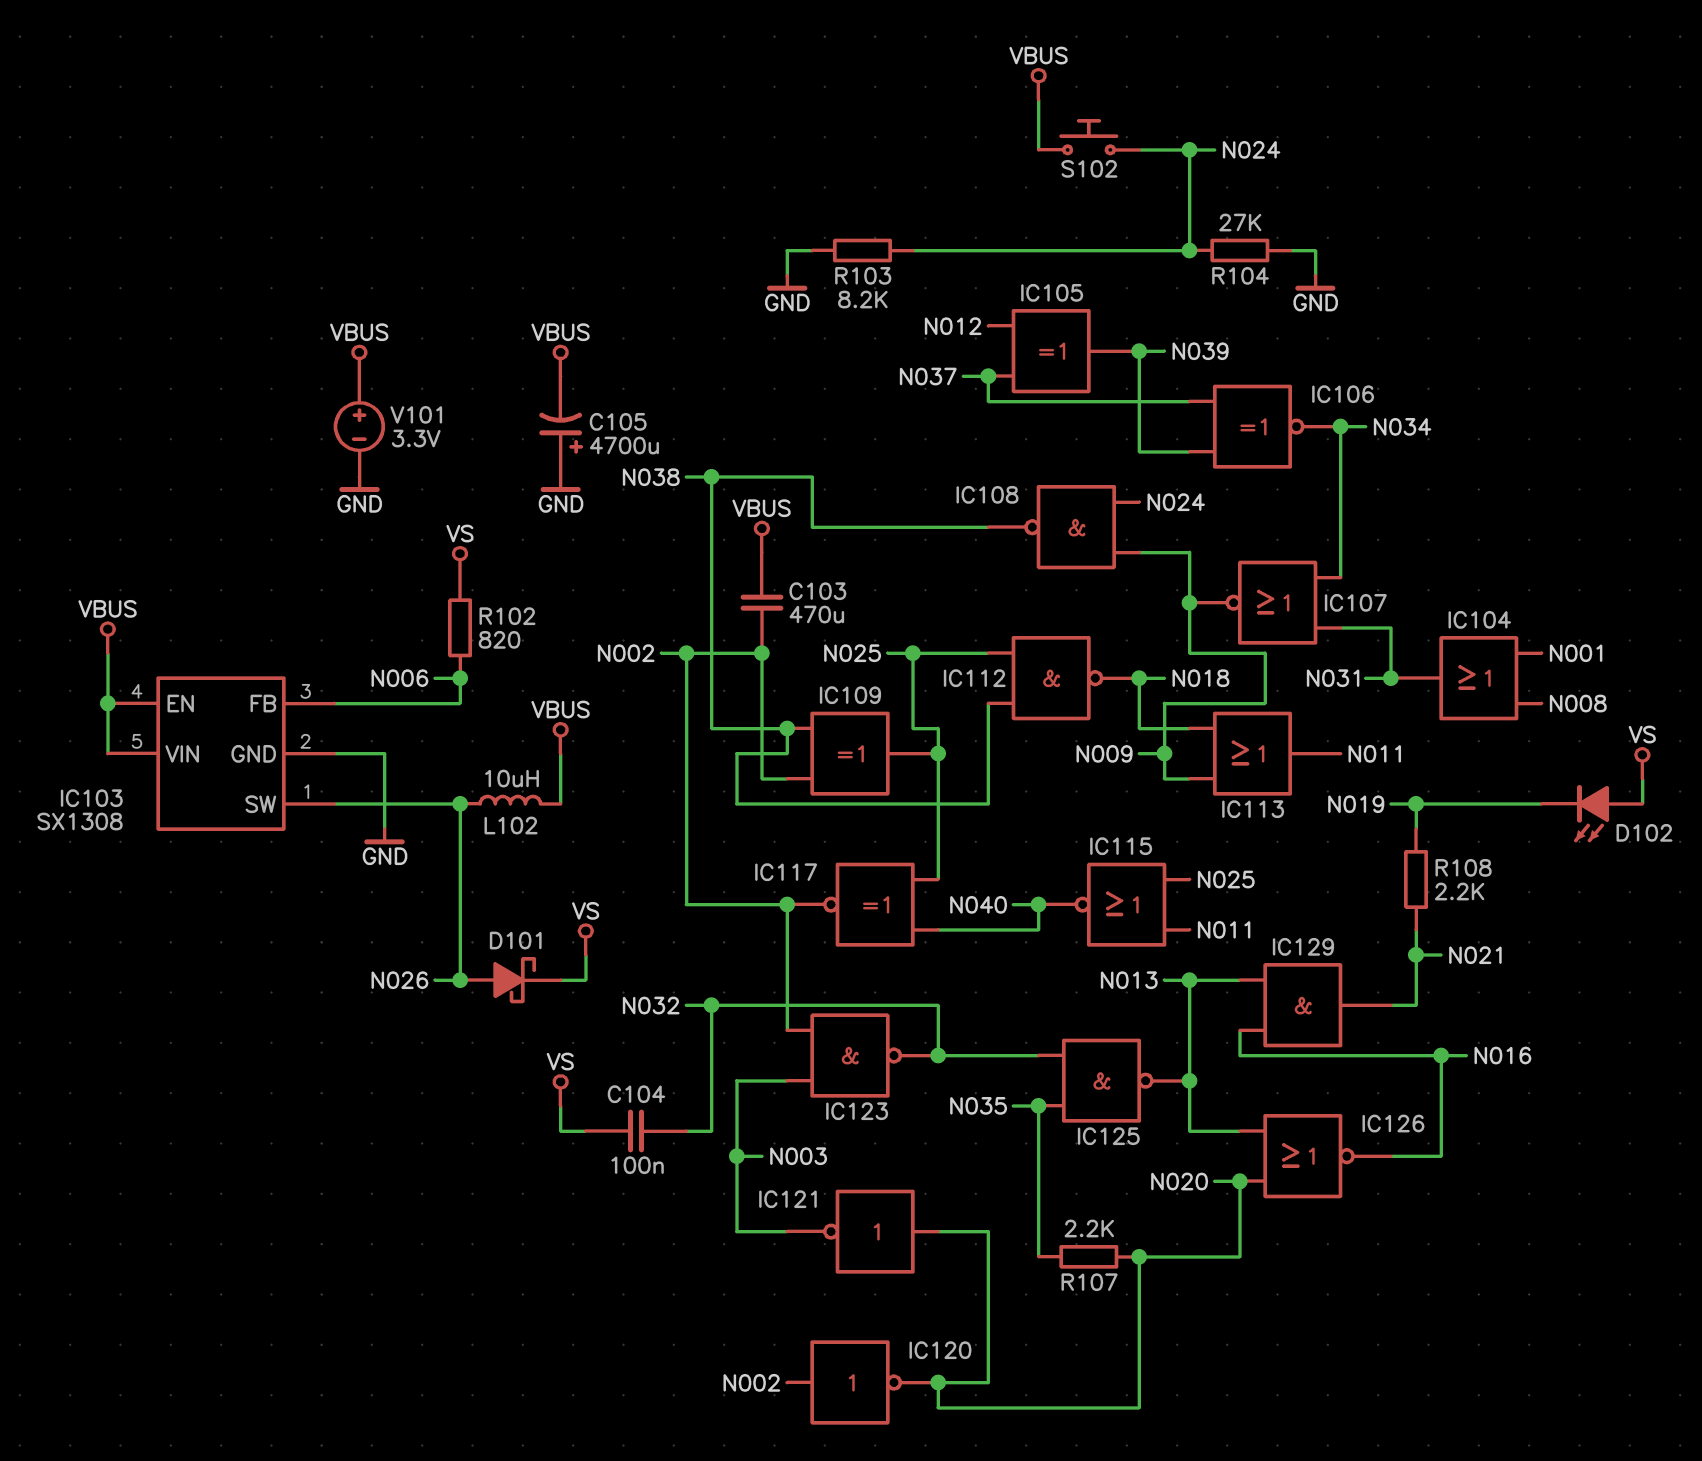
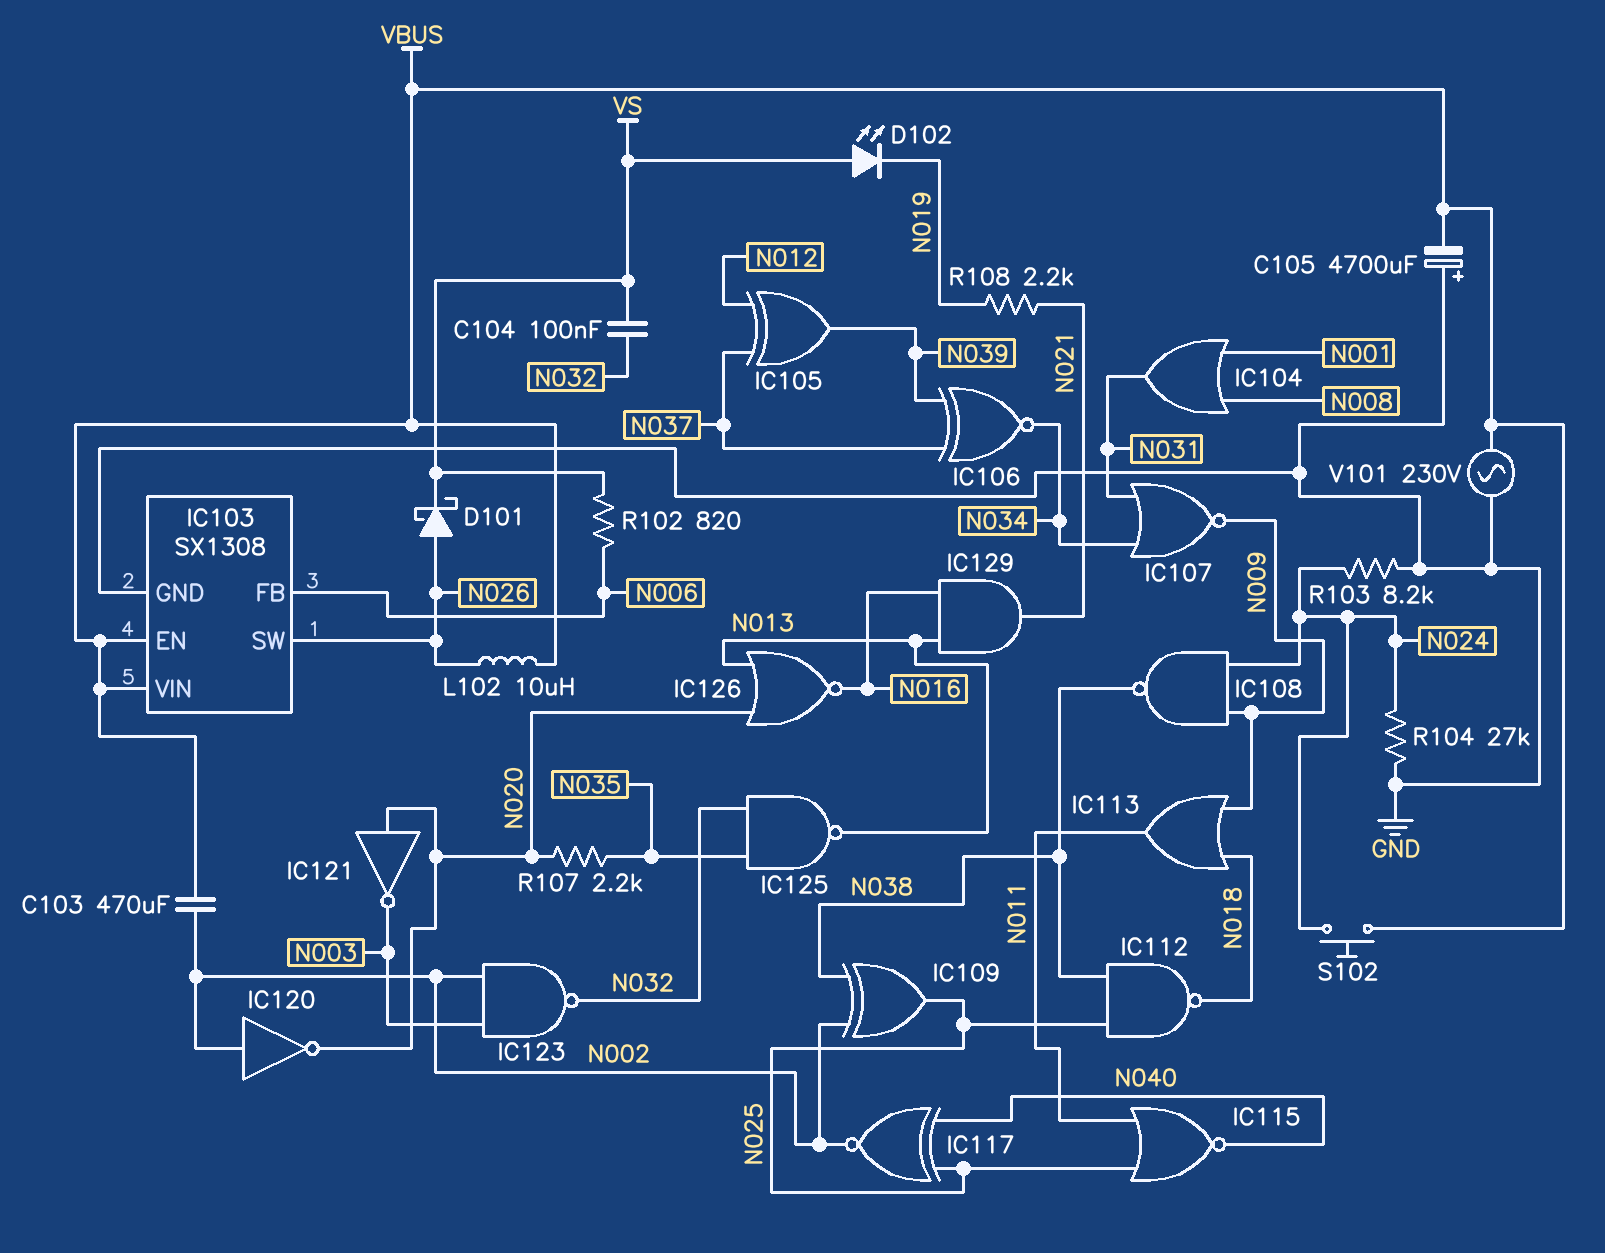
V101: 3.3V (plus VBUS, minus GND) -> AC 230V (GND, VBUS)

